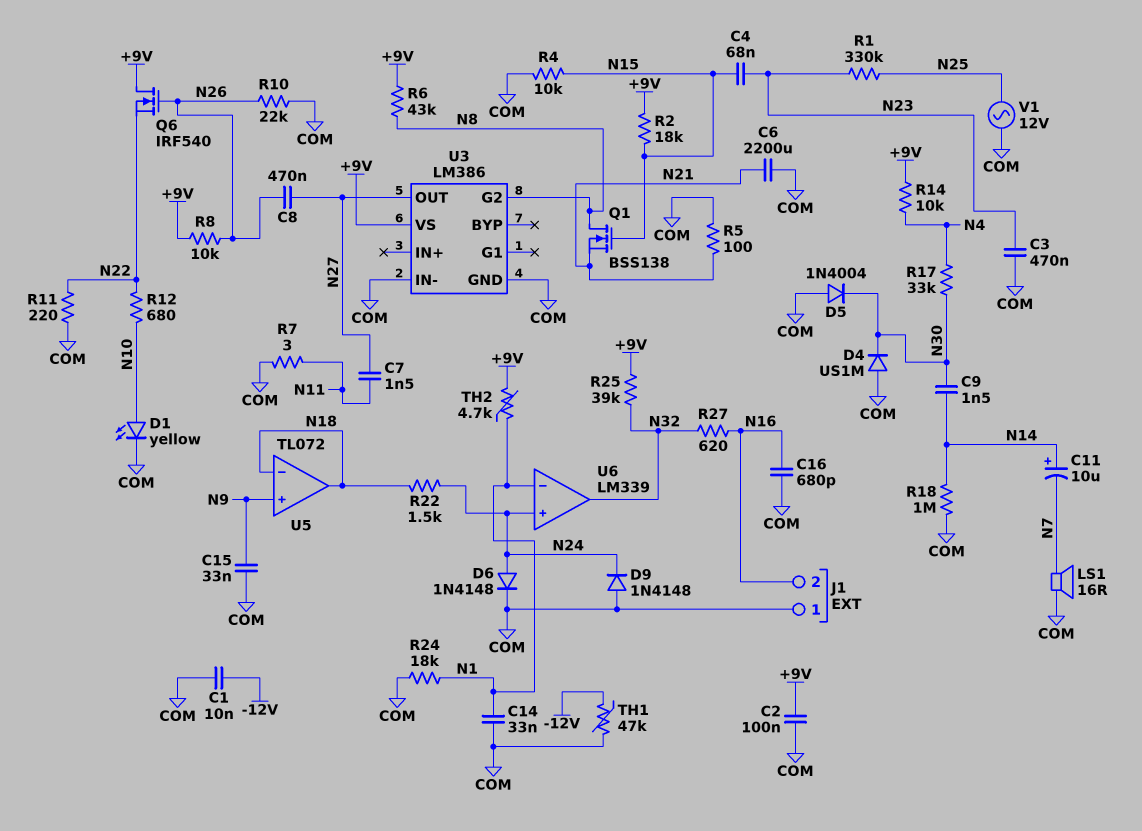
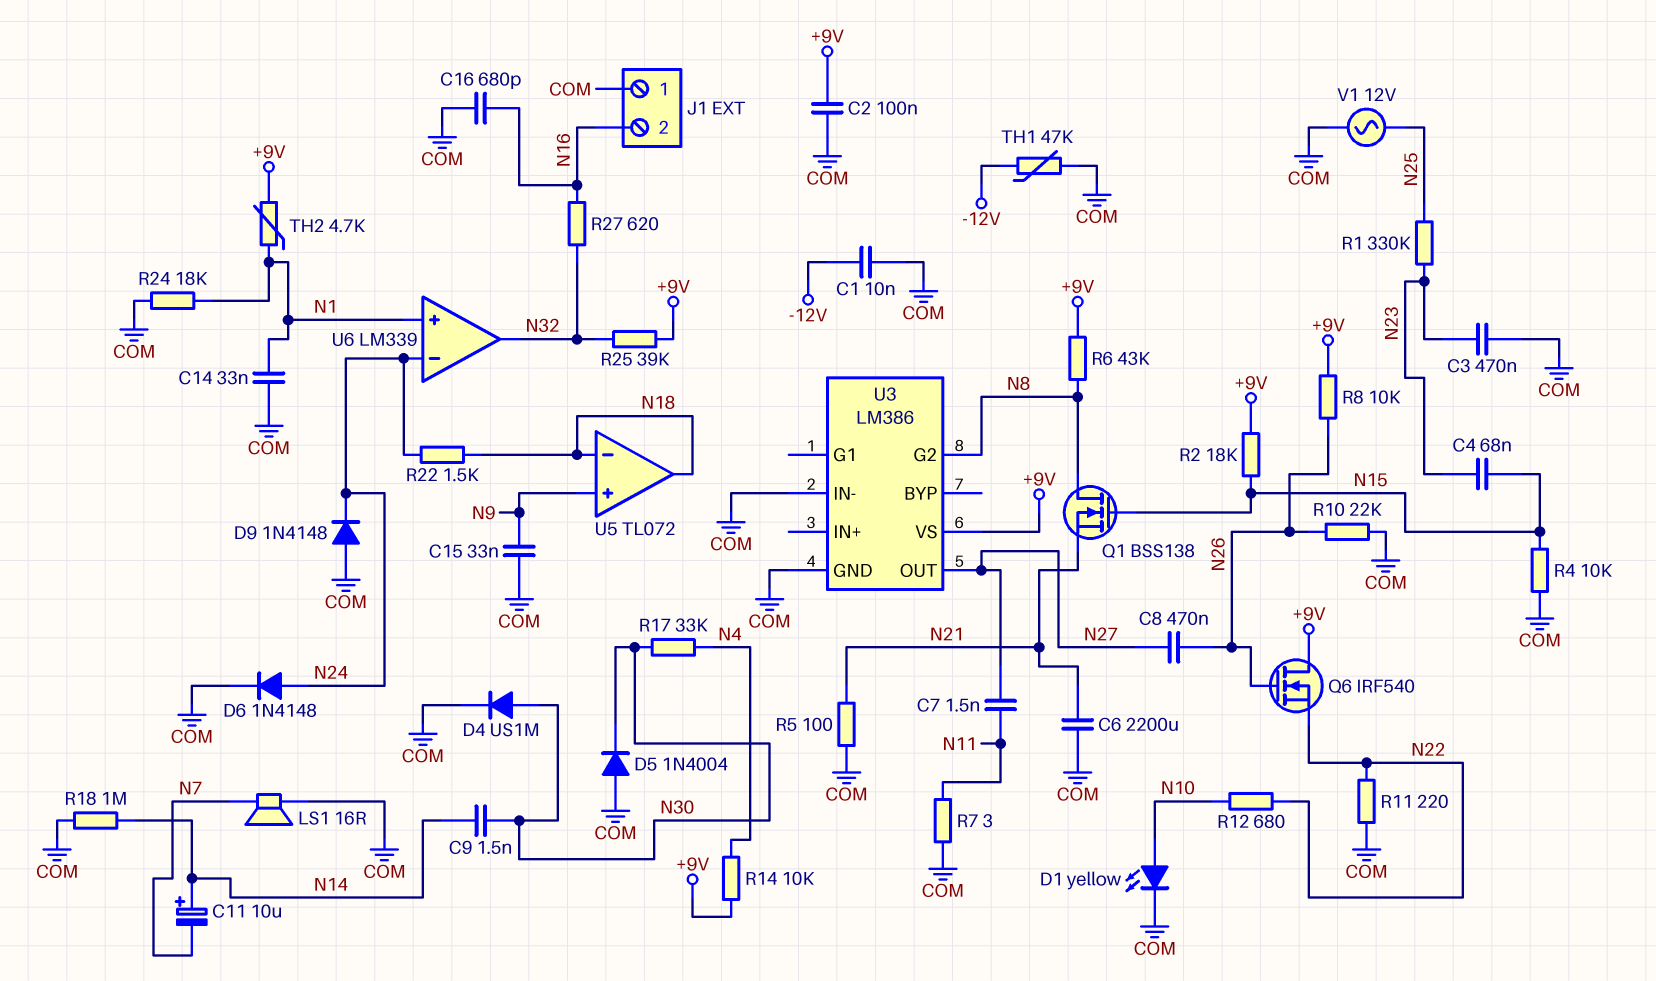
D4: diode US1M (A COM, K N30) -> diode US1M (A N30, K COM)
U6 pin in+: N24 -> N1
U6 pin in-: N1 -> N24

